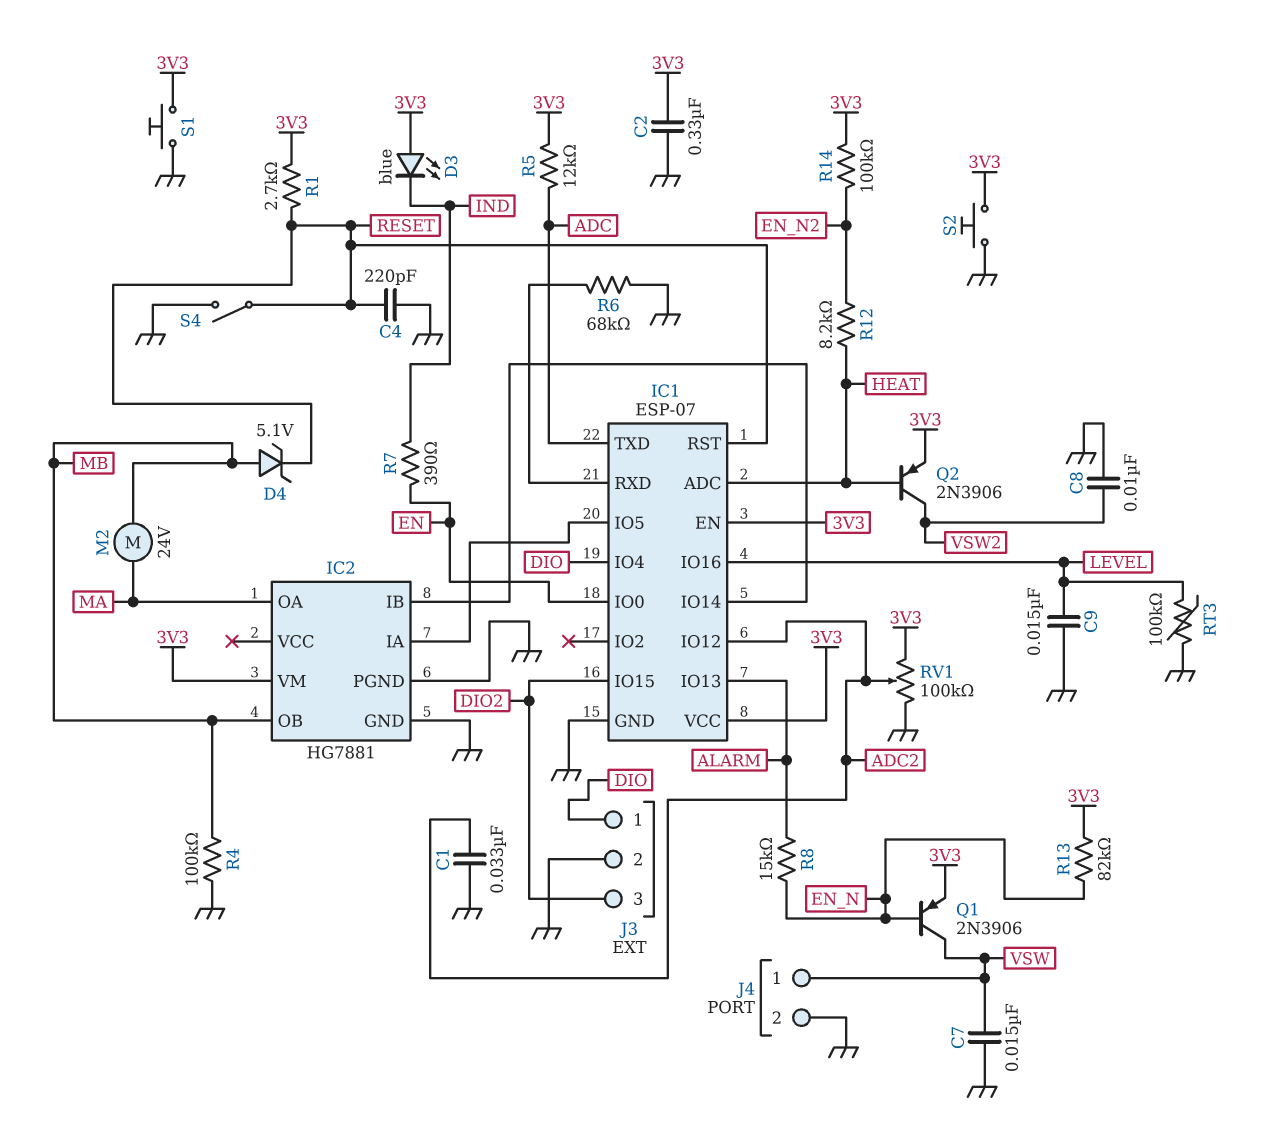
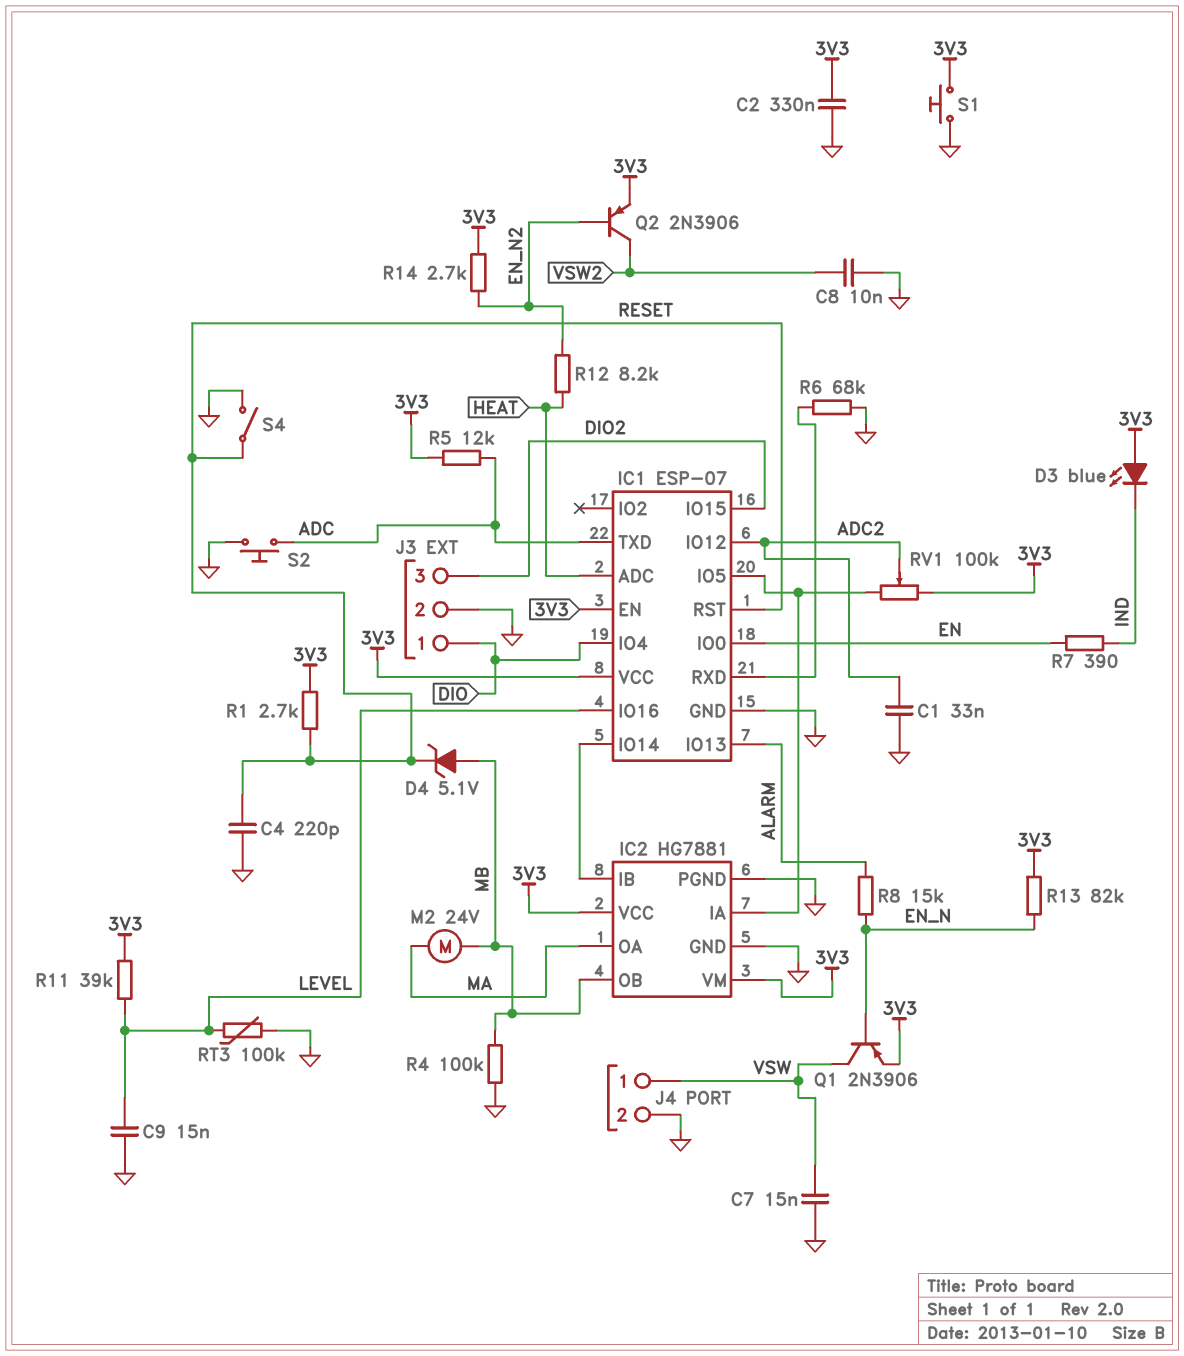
IC2 pin VCC: none -> 3V3
Q2: PNP 2N3906 (B HEAT, C VSW2, E 3V3) -> PNP 2N3906 (B EN_N2, C VSW2, E 3V3)
R11: none -> 39k (3V3, LEVEL)
R14: 100k (3V3, EN_N2) -> 2.7k (3V3, EN_N2)
RV1: 100k (3V3, GND, wiper ADC2) -> 100k (3V3, IC1/IO5, wiper ADC2)
S2: button (3V3, GND) -> button (ADC, GND)

